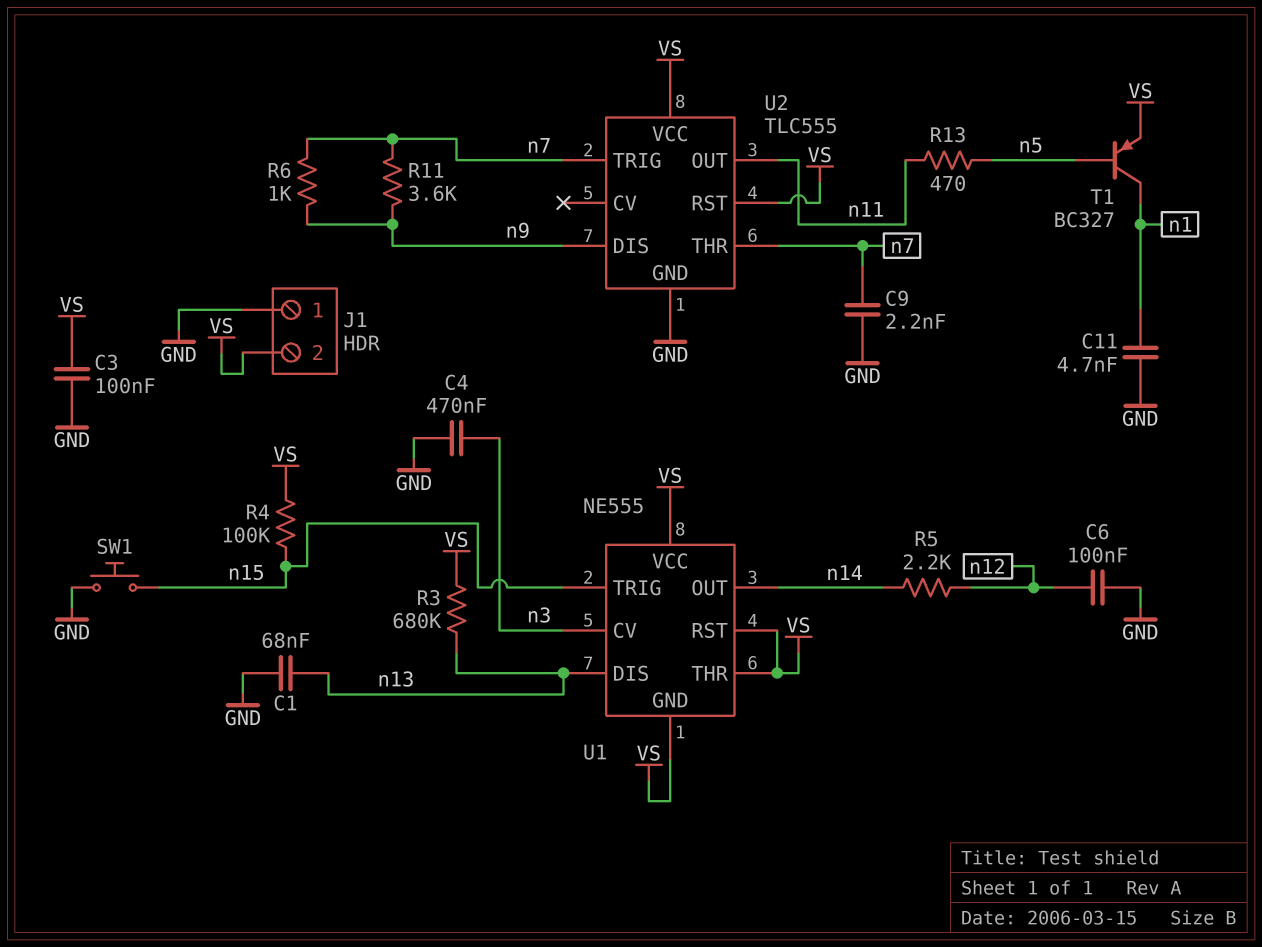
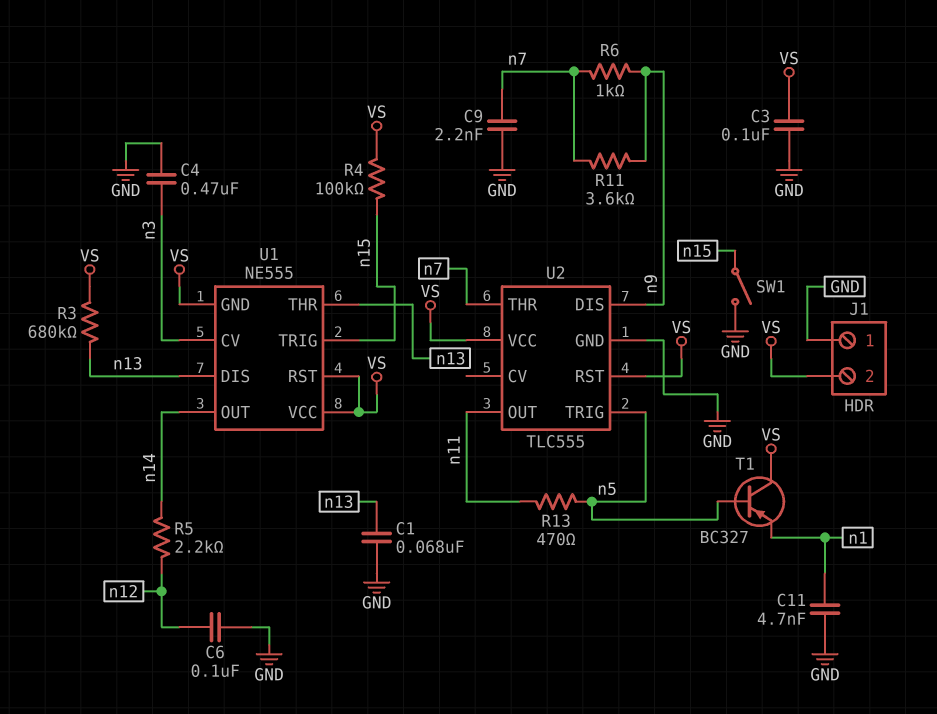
SW1: button (GND, n15) -> switch (GND, n15)
T1: PNP BC327 (B n5, C n1, E VS) -> PNP BC327 (B n5, C VS, E n1)
U1 pin THR: VS -> n13
U2 pin TRIG: n7 -> n5

